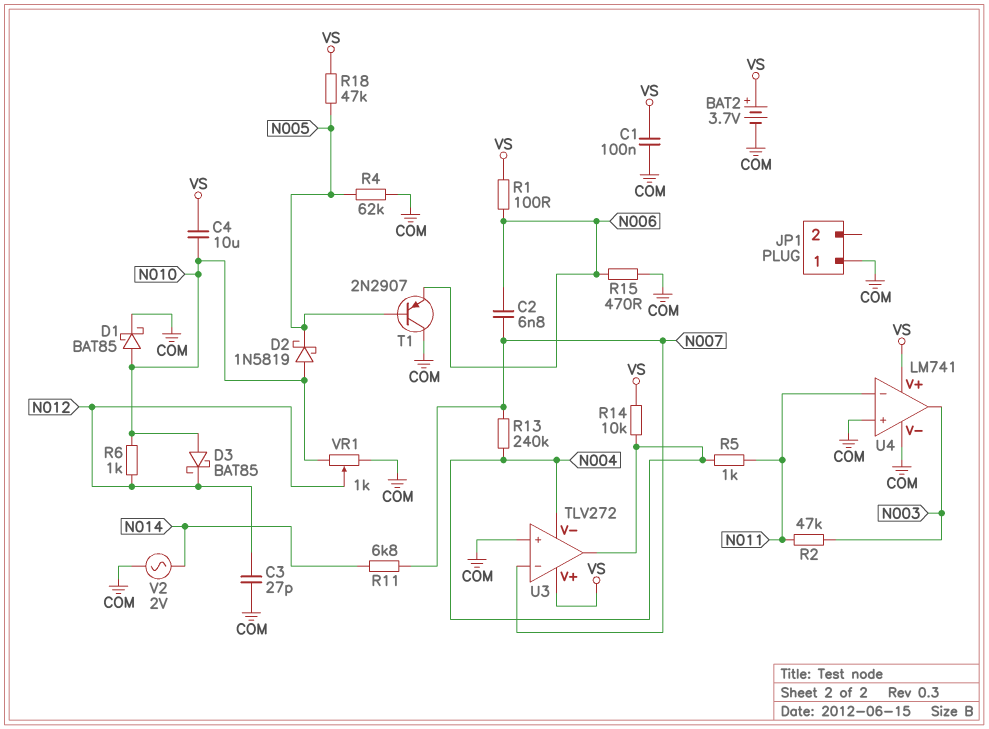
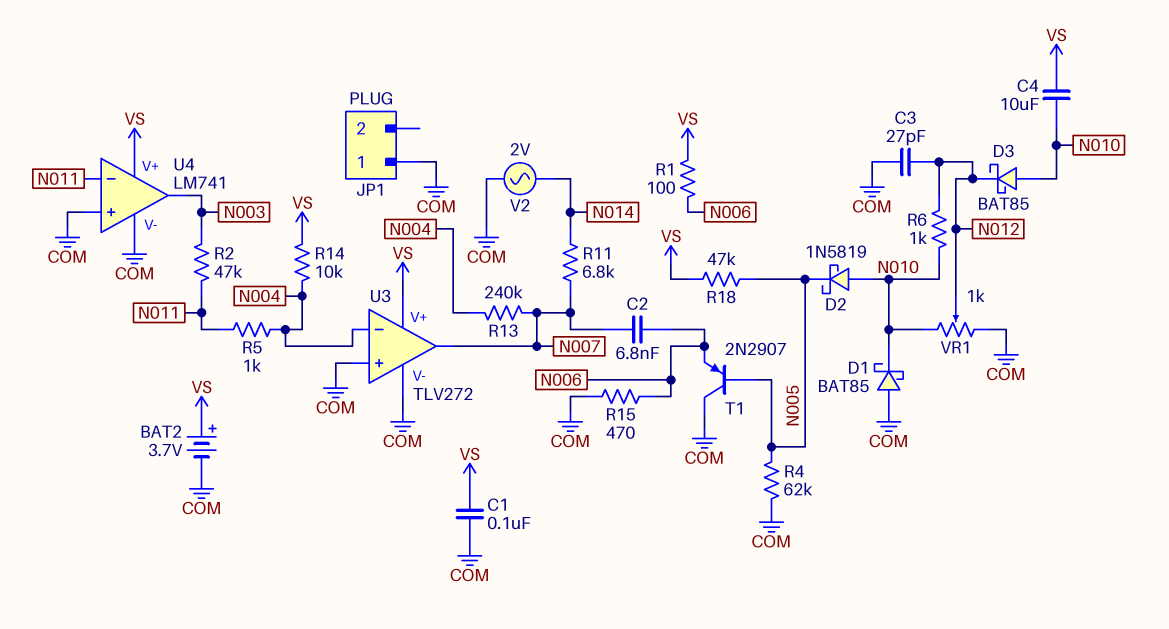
D1: schottky BAT85 (A N010, K COM) -> schottky BAT85 (A COM, K N010)
U3 pin V-: N004 -> COM
U3 pin in-: N007 -> N004
U3 pin out: N004 -> N007

